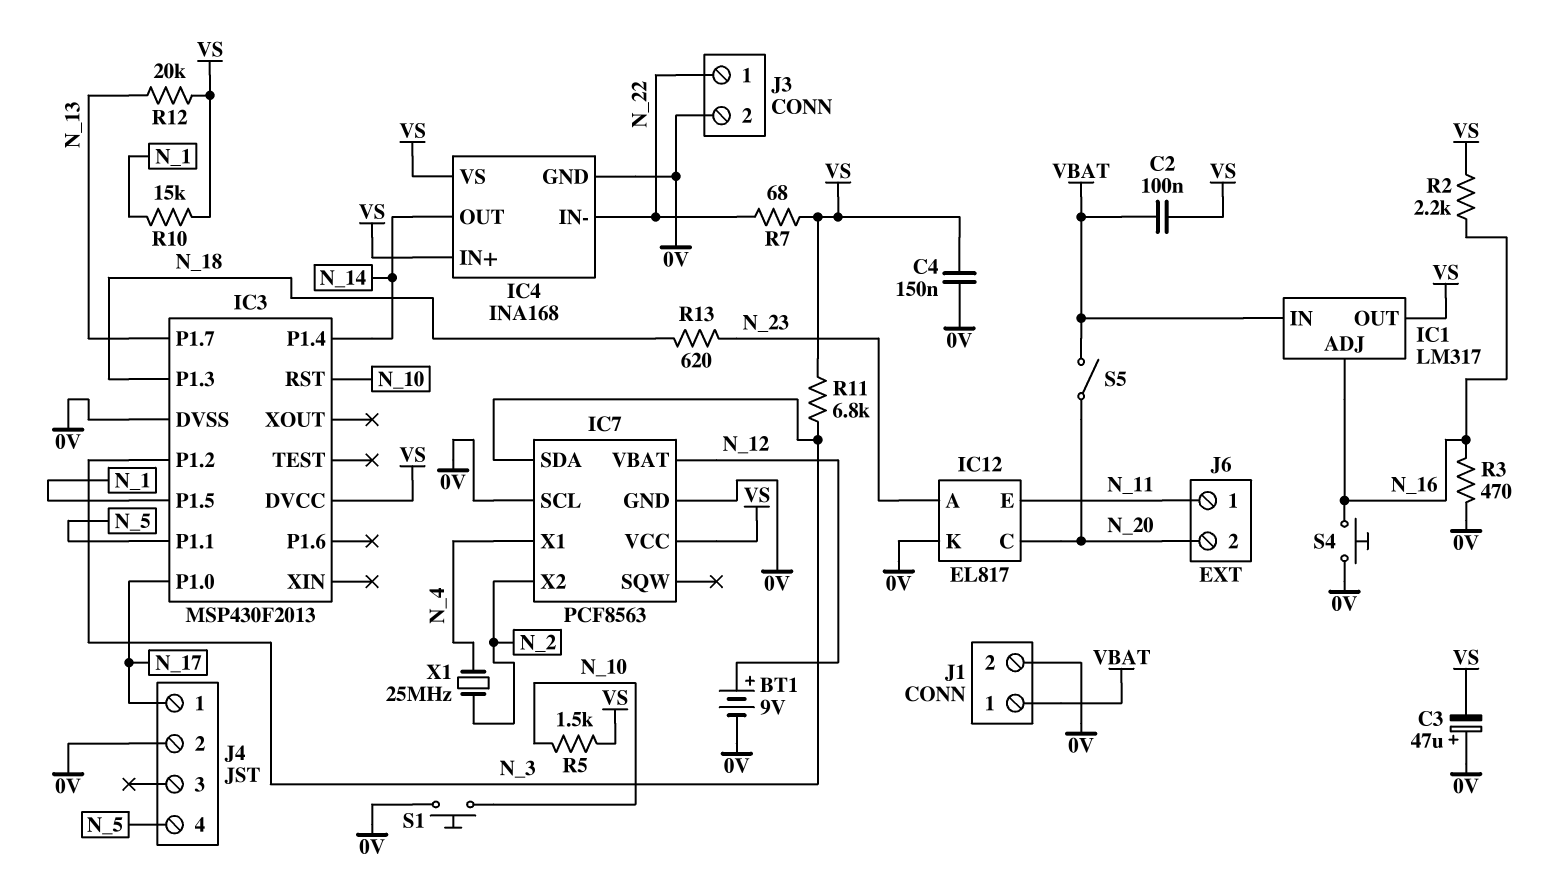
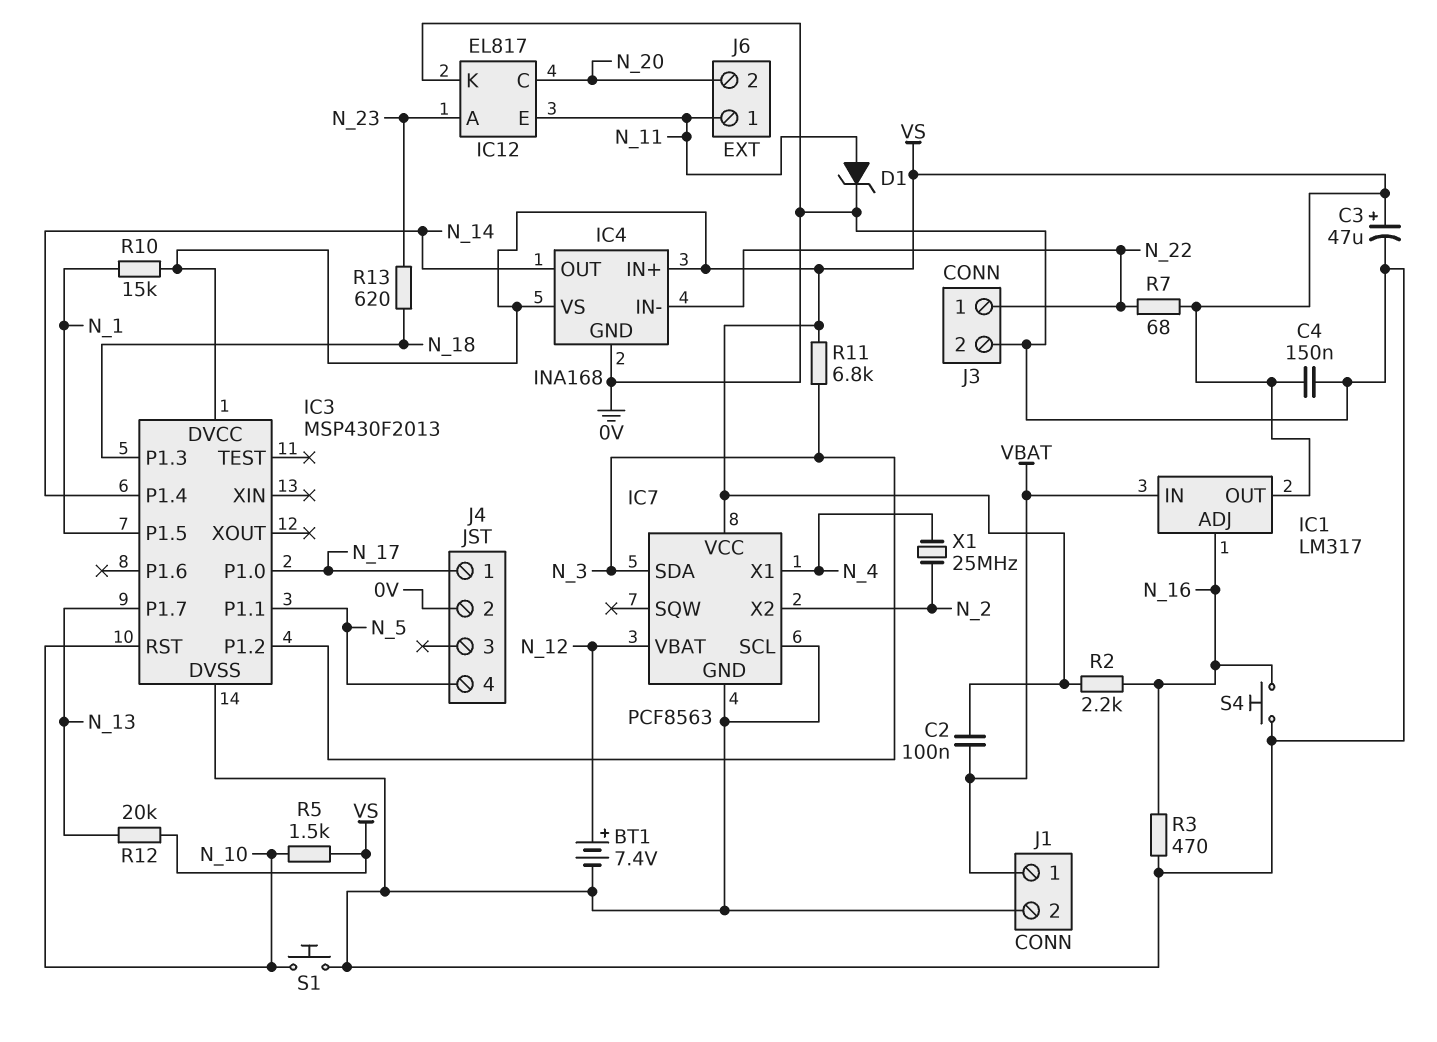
BT1: 9V (plus N_12, minus 0V) -> 7.4V (plus N_12, minus 0V)
C3: 47uF (plus 0V, minus VS) -> 47uF (plus VS, minus 0V)
D1: none -> zener (A N_11, K 0V)
S5: switch (N_20, VBAT) -> none

